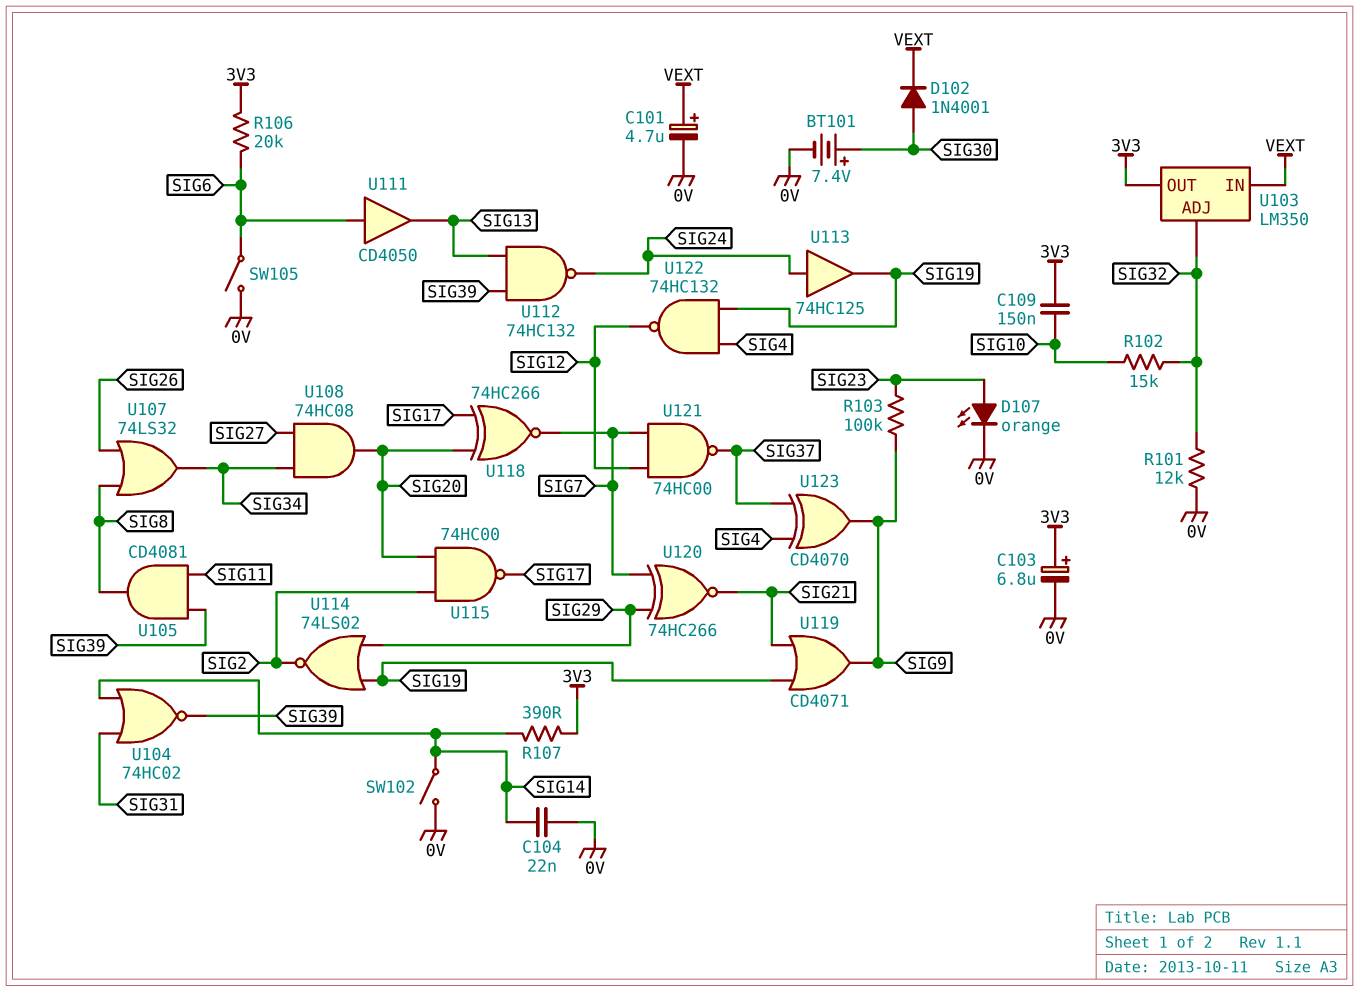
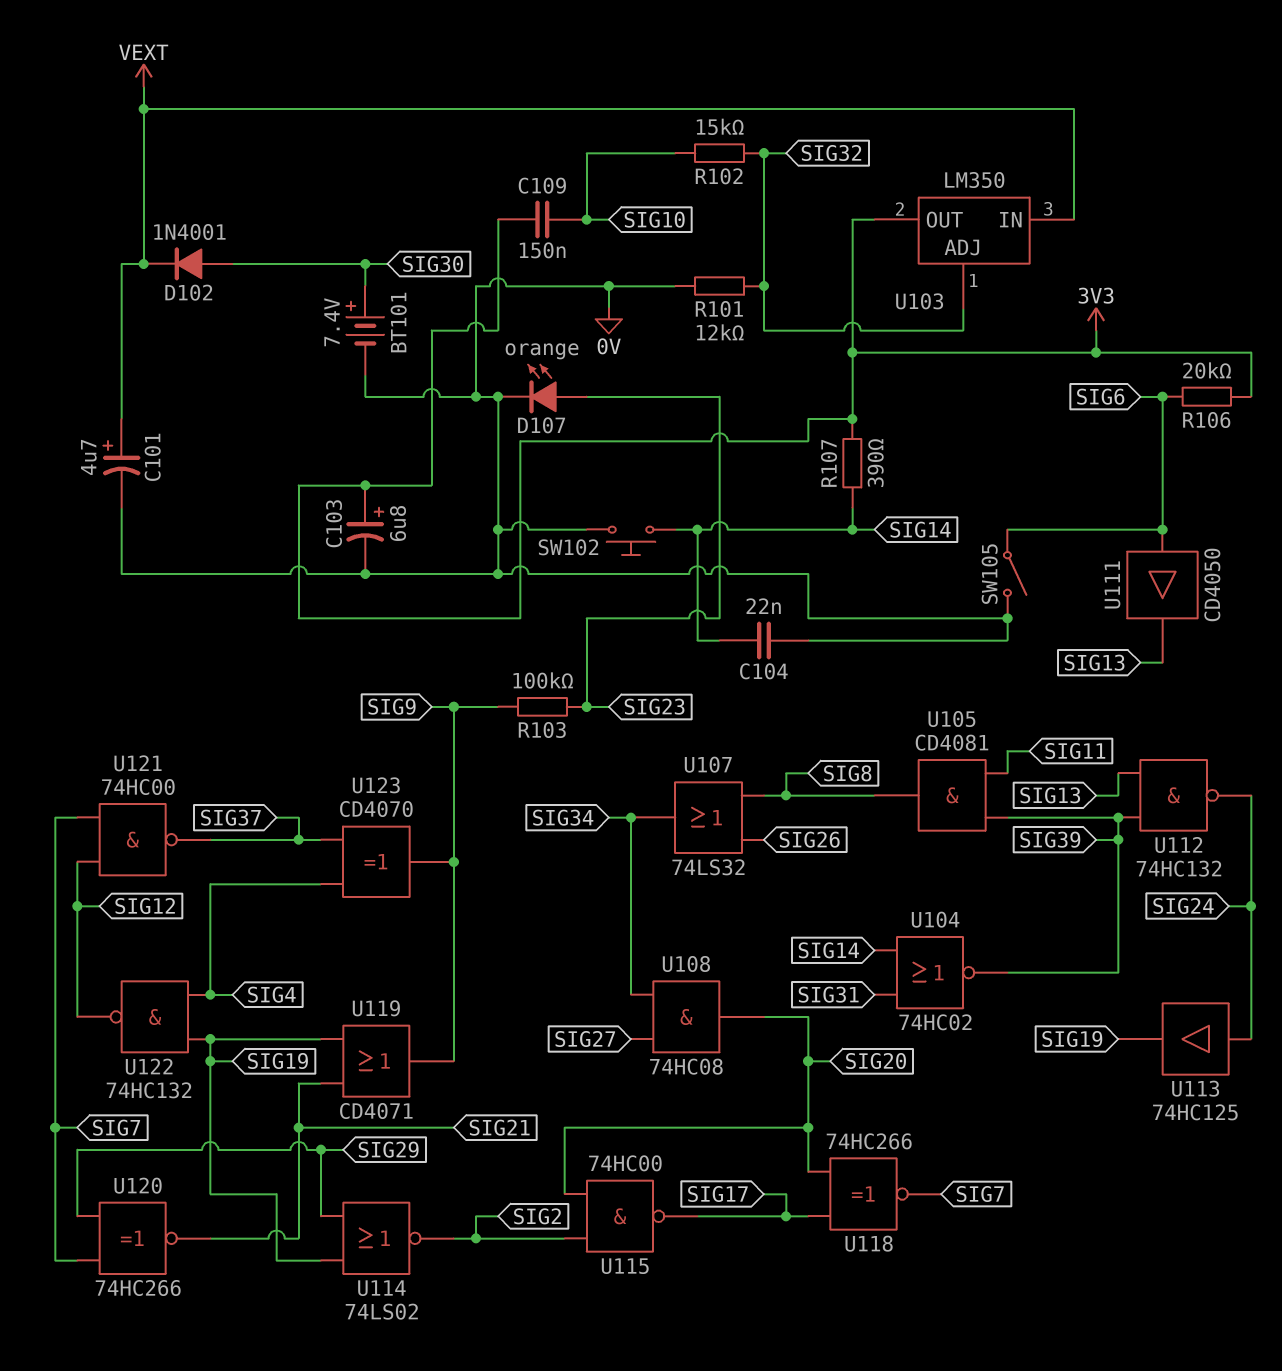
SW102: switch (0V, SIG14) -> button (0V, SIG14)

